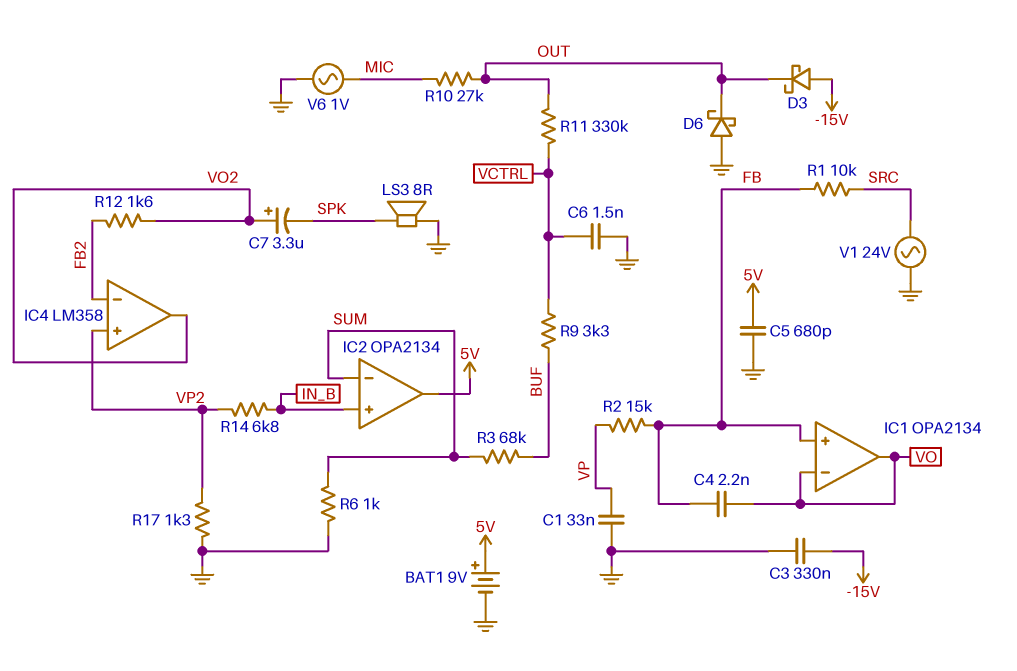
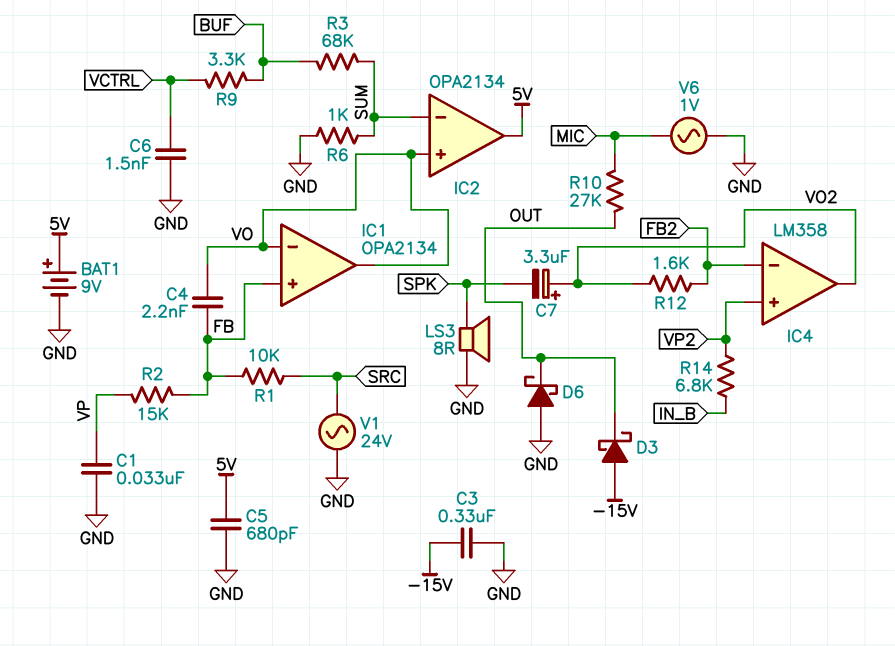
IC2 pin in+: IN_B -> VO
R11: 330k (OUT, VCTRL) -> none
R17: 1.3k (GND, VP2) -> none

